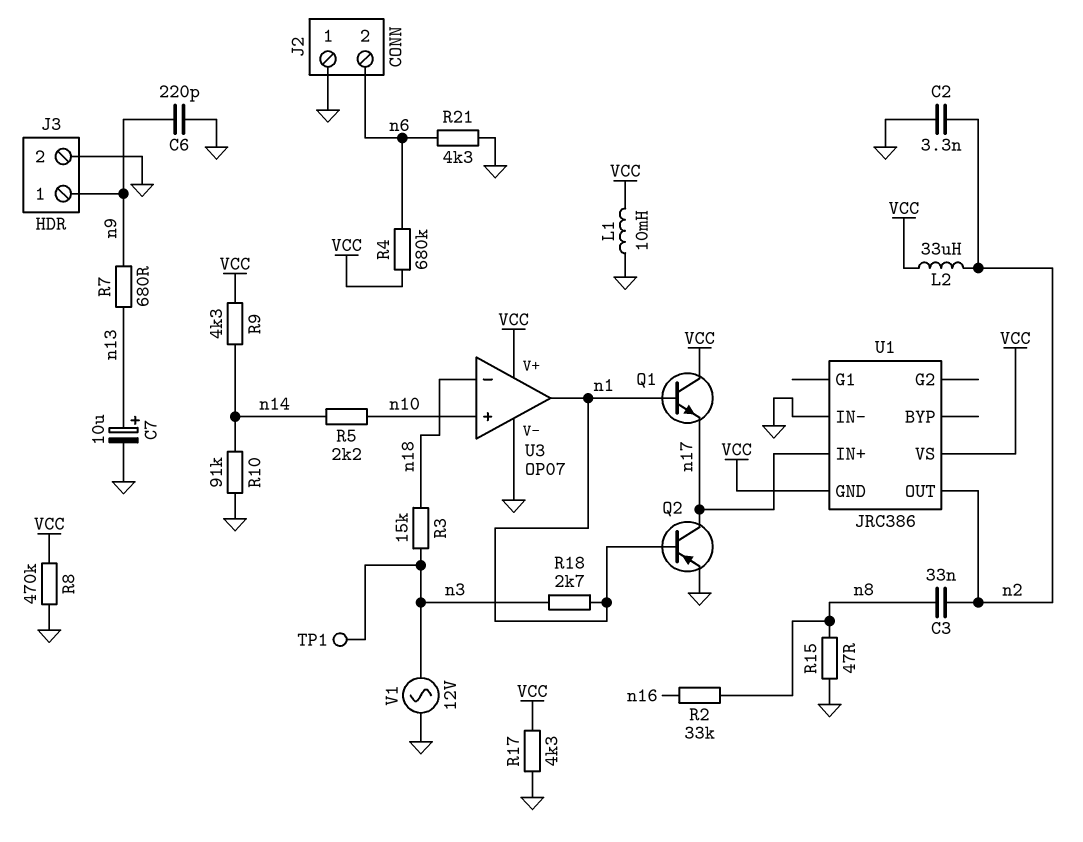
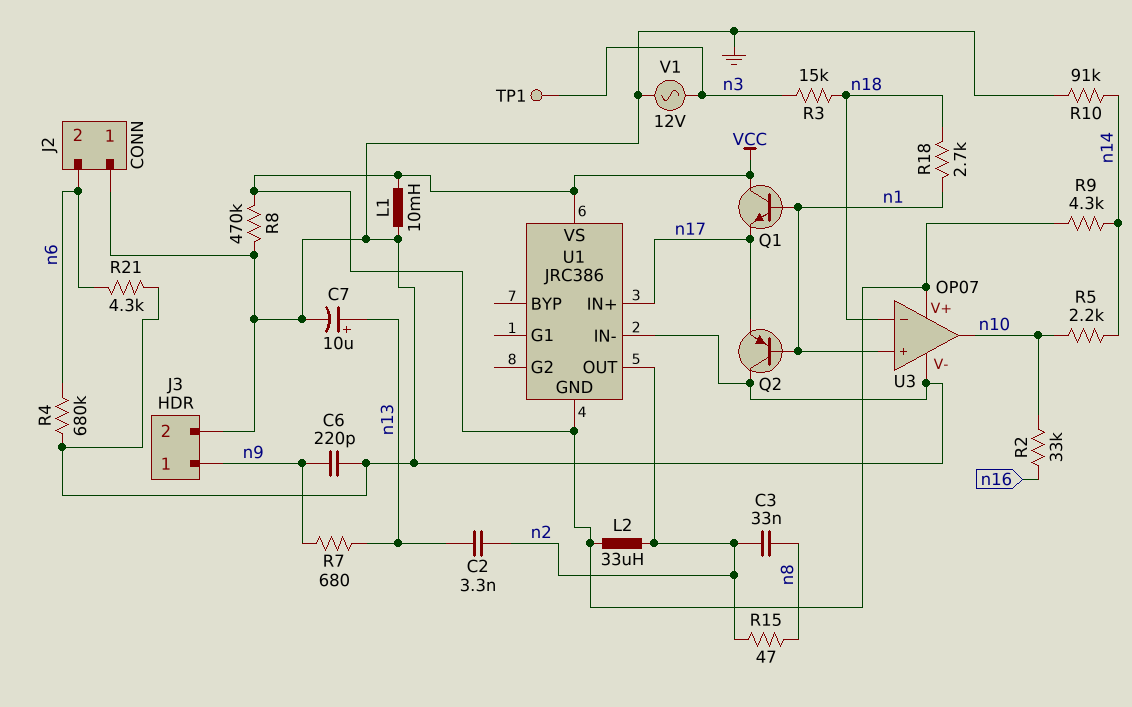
C2: 3.3nF (GND, n2) -> 3.3nF (n2, n13)
Q2: PNP (B n1, C n17, E GND) -> PNP (B n1, C GND, E n17)
R2: 33k (n8, n16) -> 33k (n10, n16)
R4: 680k (VCC, n6) -> 680k (GND, n6)
R15: 47 (GND, n8) -> 47 (n2, n8)
R17: 4.3k (GND, VCC) -> none
R18: 2.7k (n1, n3) -> 2.7k (n1, n18)
U3 pin in+: n10 -> n1
U3 pin out: n1 -> n10

